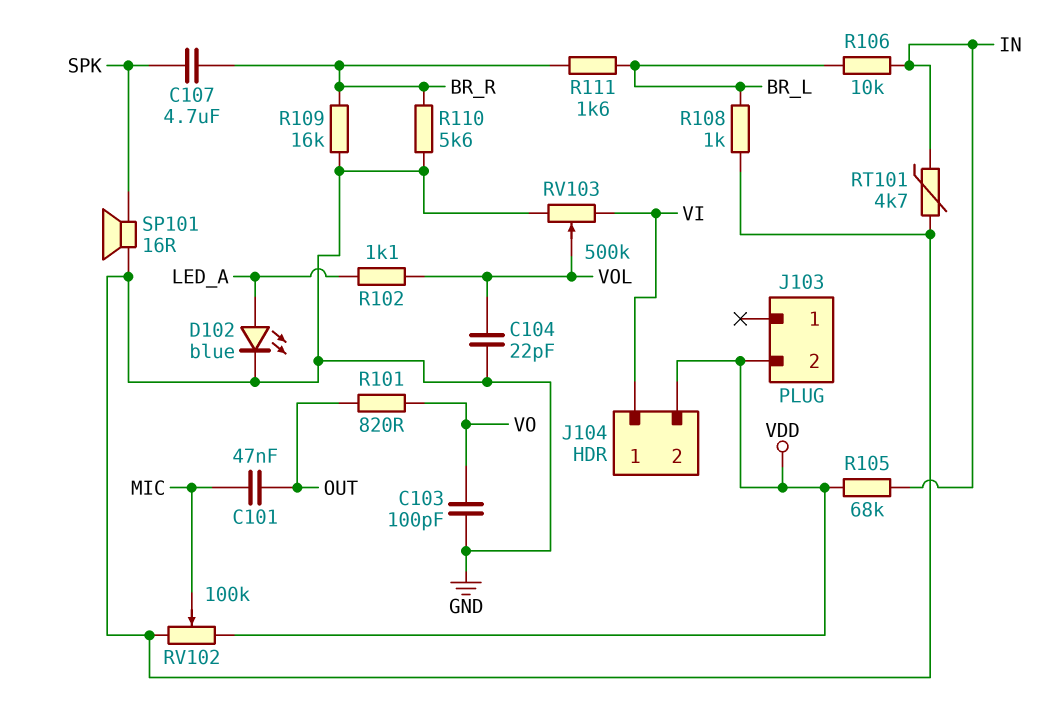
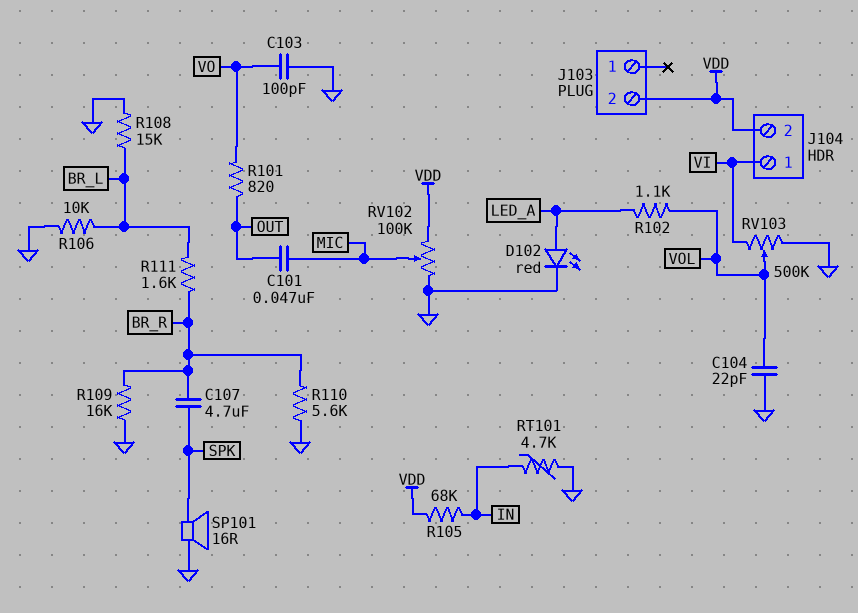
D102: LED blue (A LED_A, K GND) -> LED red (A LED_A, K GND)
R106: 10k (BR_L, IN) -> 10k (BR_L, GND)
R108: 1k (BR_L, GND) -> 15k (BR_L, GND)

